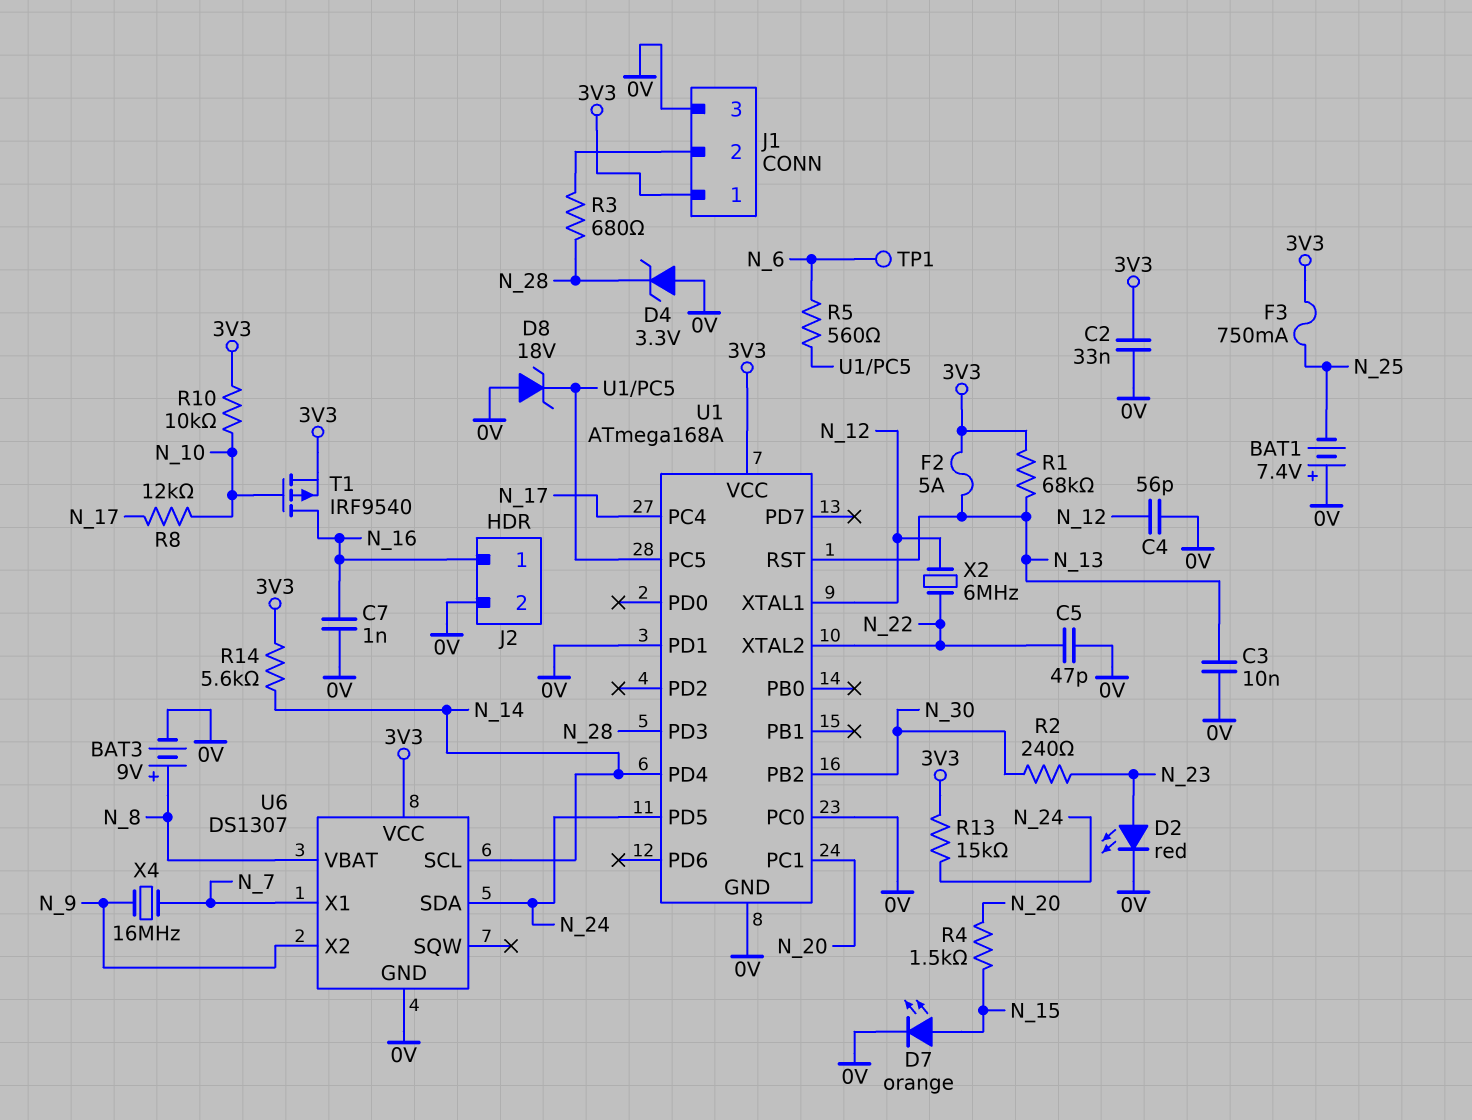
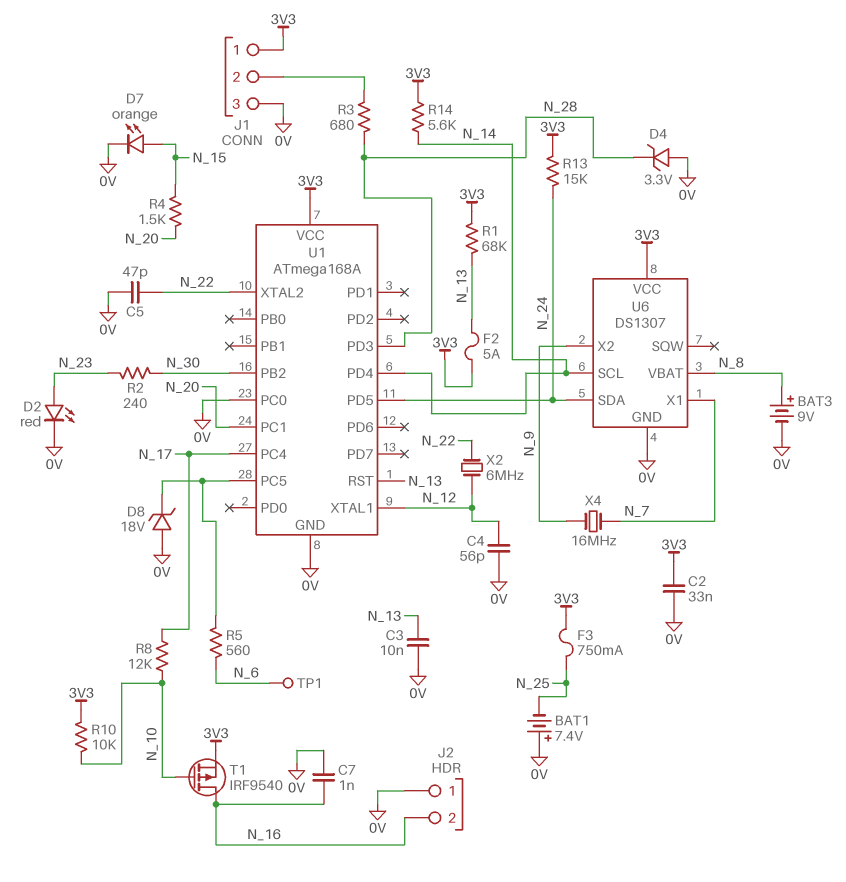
J2 pin 1: N_16 -> 0V
J2 pin 2: 0V -> N_16
U1 pin PD1: 0V -> none

